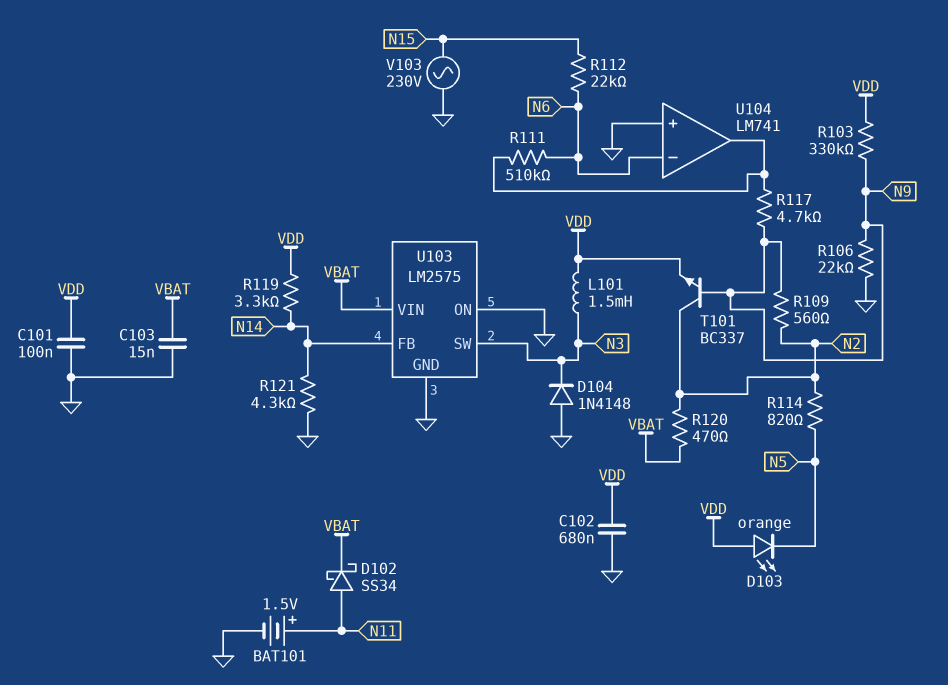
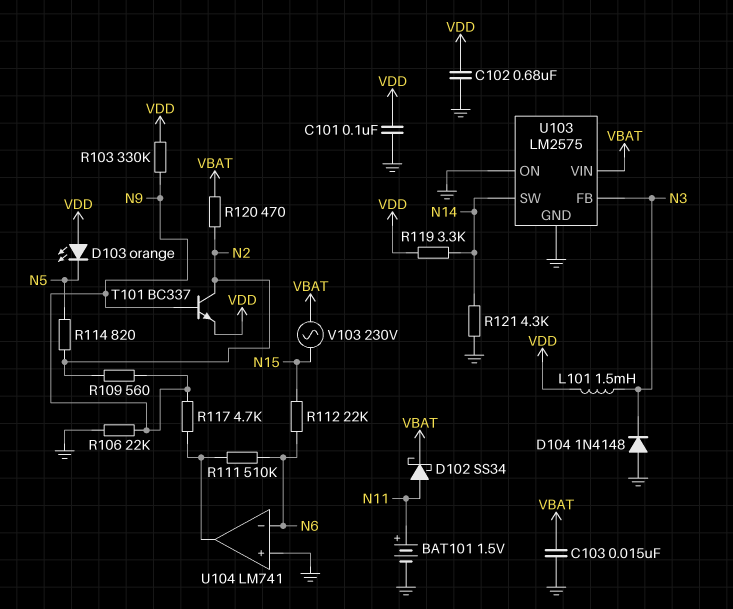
U103 pin FB: N14 -> N3
U103 pin SW: N3 -> N14
V103: AC 230V (GND, N15) -> AC 230V (N15, VBAT)

